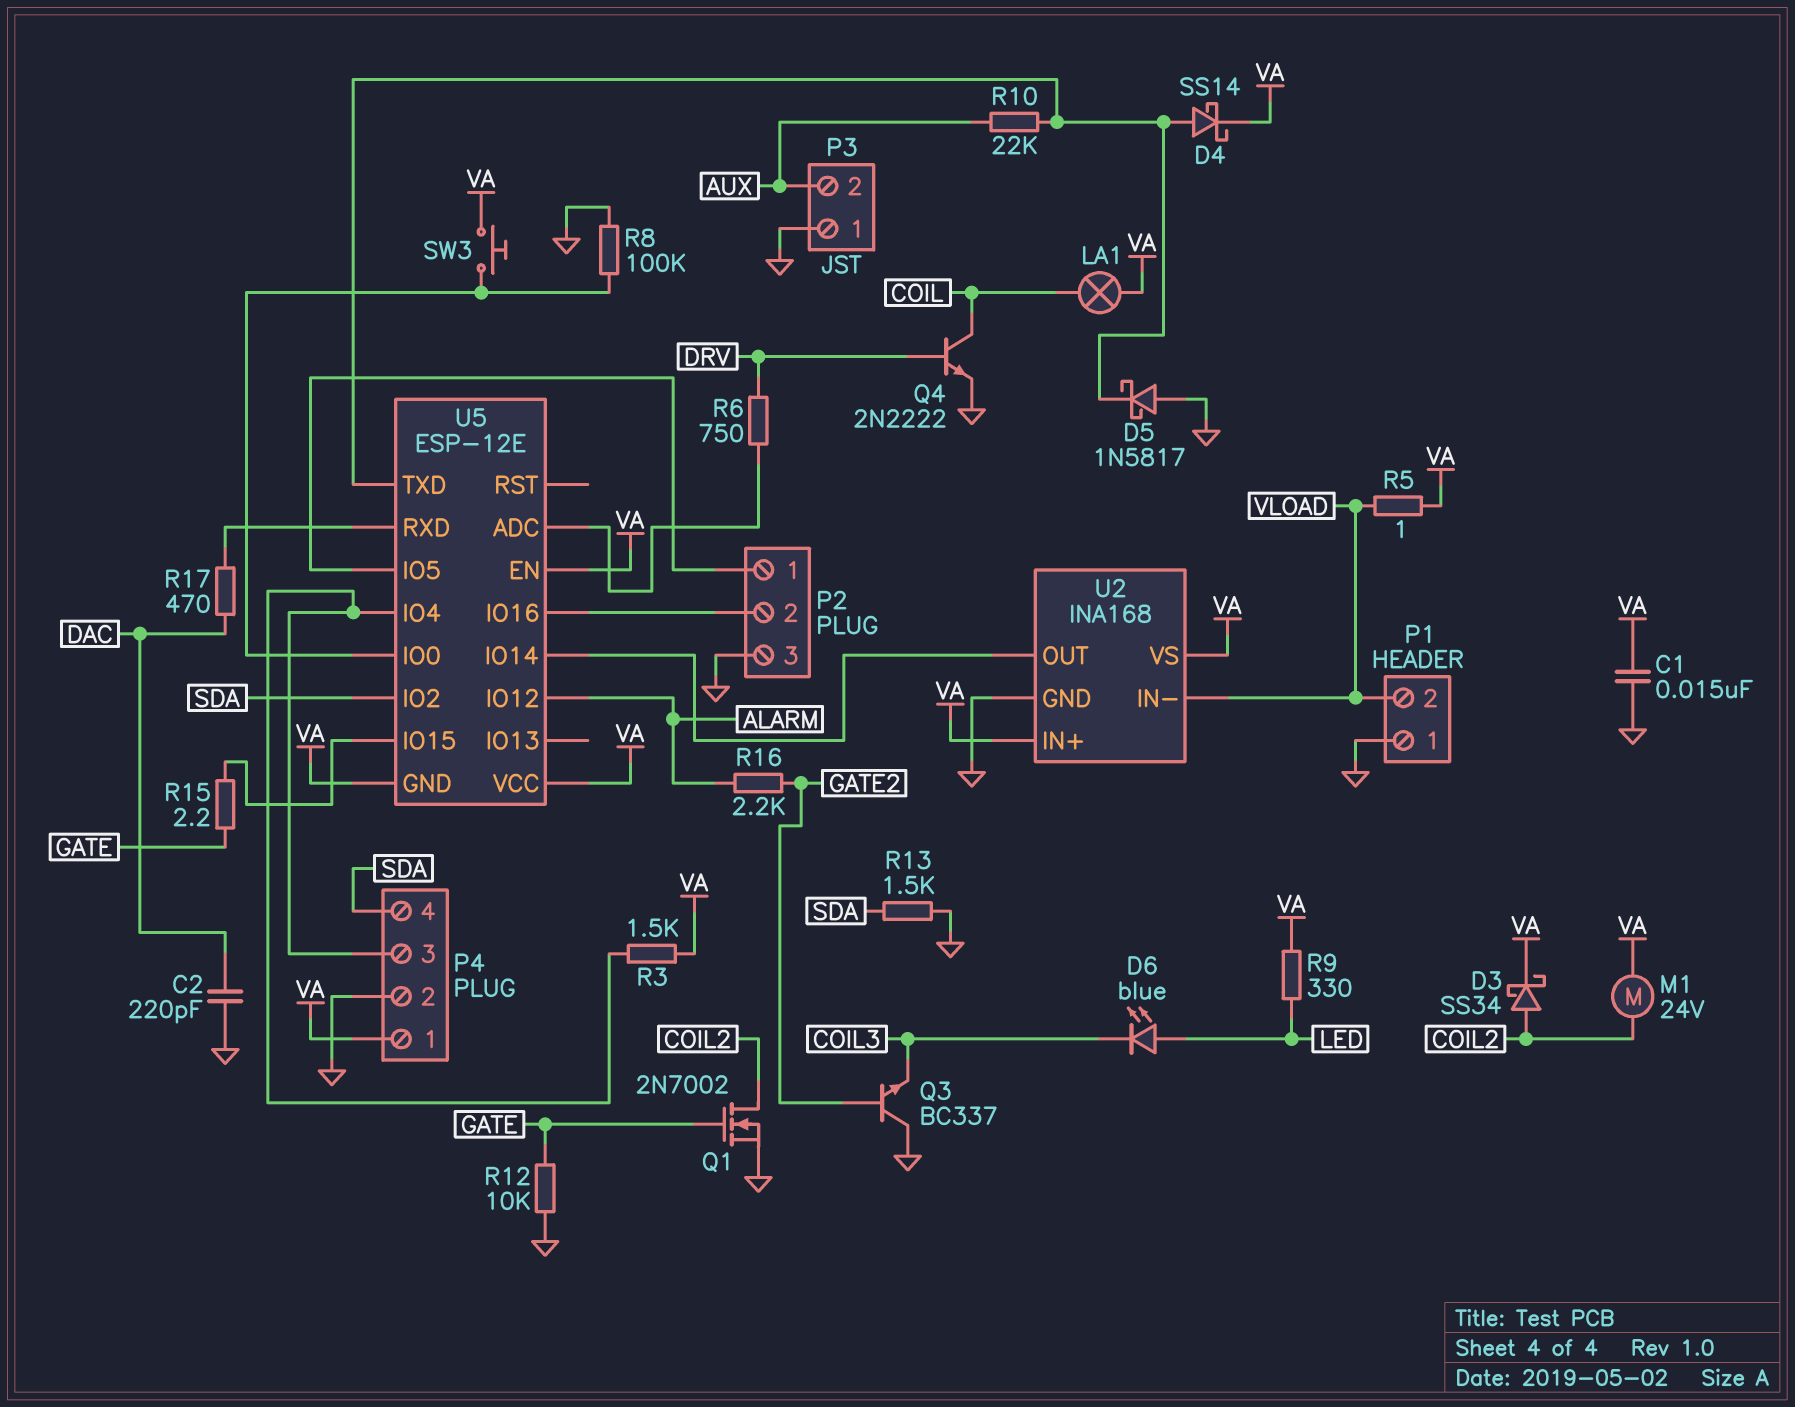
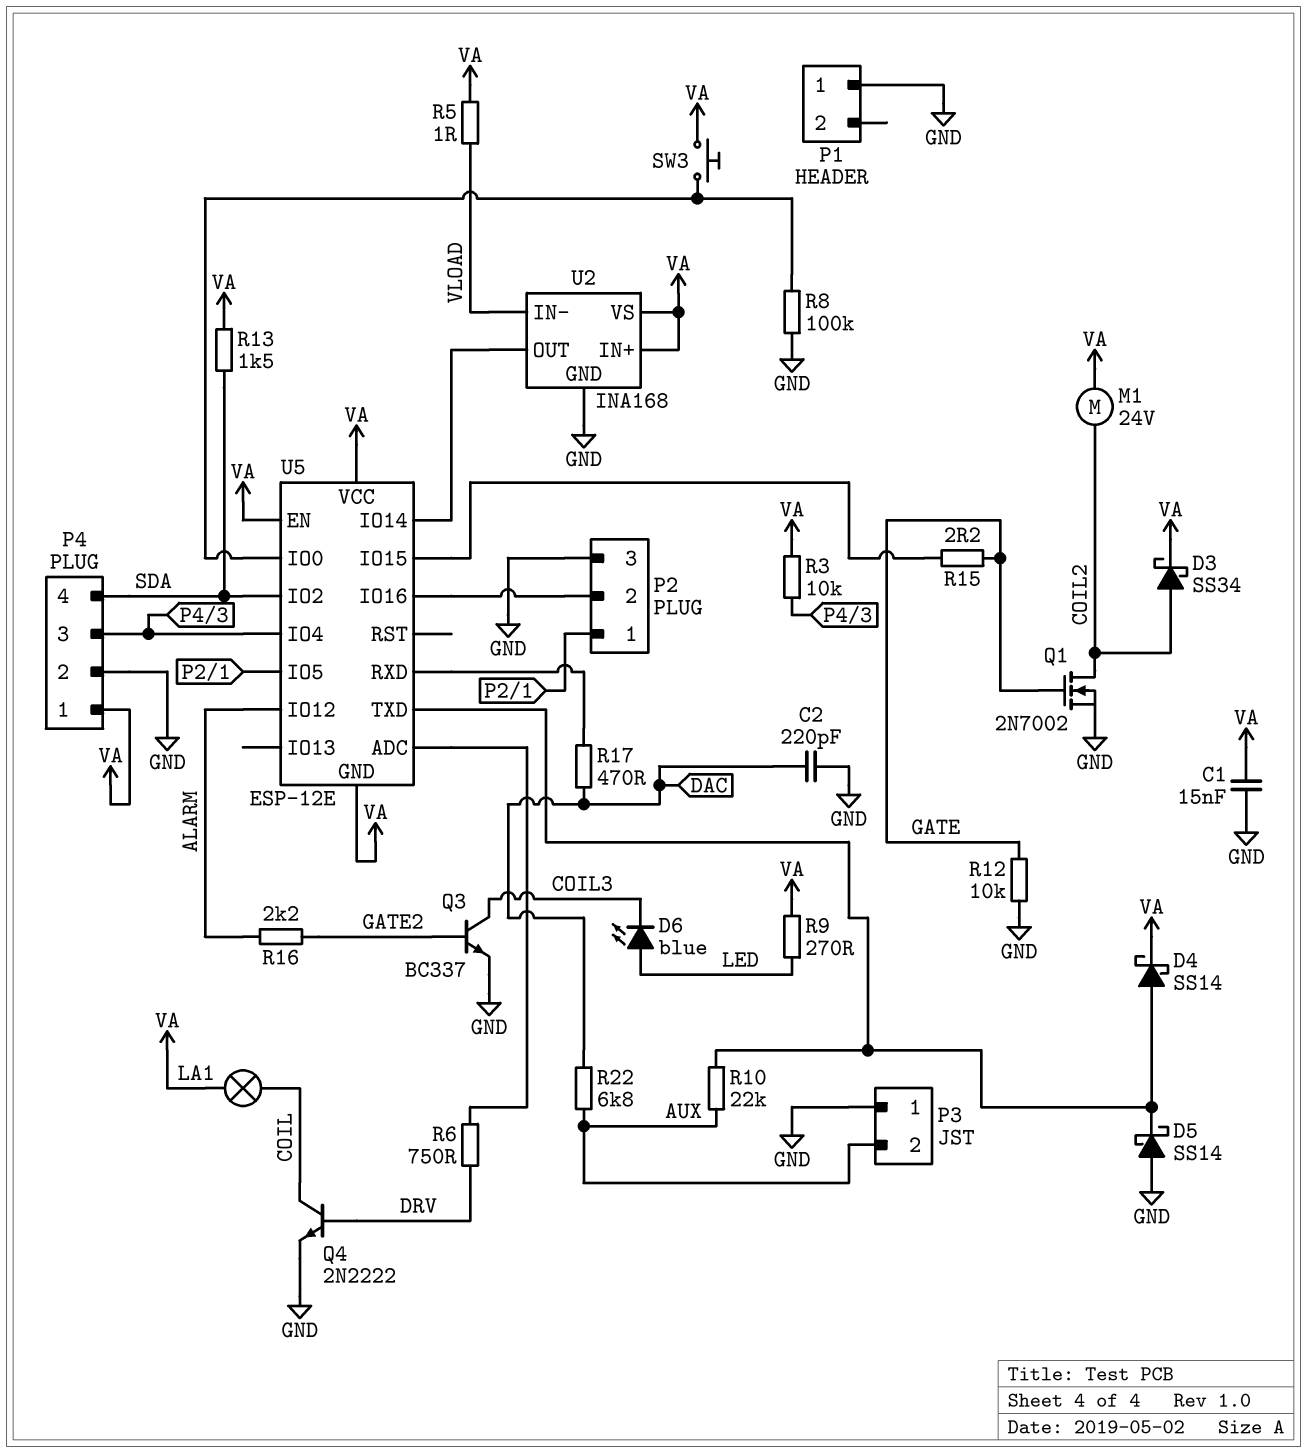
D5: schottky 1N5817 (A GND, K U5/TXD) -> schottky SS14 (A GND, K U5/TXD)
P1 pin 2: VLOAD -> none
Q3: NPN BC337 (B GATE2, C GND, E COIL3) -> NPN BC337 (B GATE2, C COIL3, E GND)
R3: 1.5k (P4/3, VA) -> 10k (P4/3, VA)
R9: 330 (LED, VA) -> 270 (LED, VA)
R13: 1.5k (GND, SDA) -> 1.5k (SDA, VA)
R22: none -> 6.8k (AUX, DAC)

